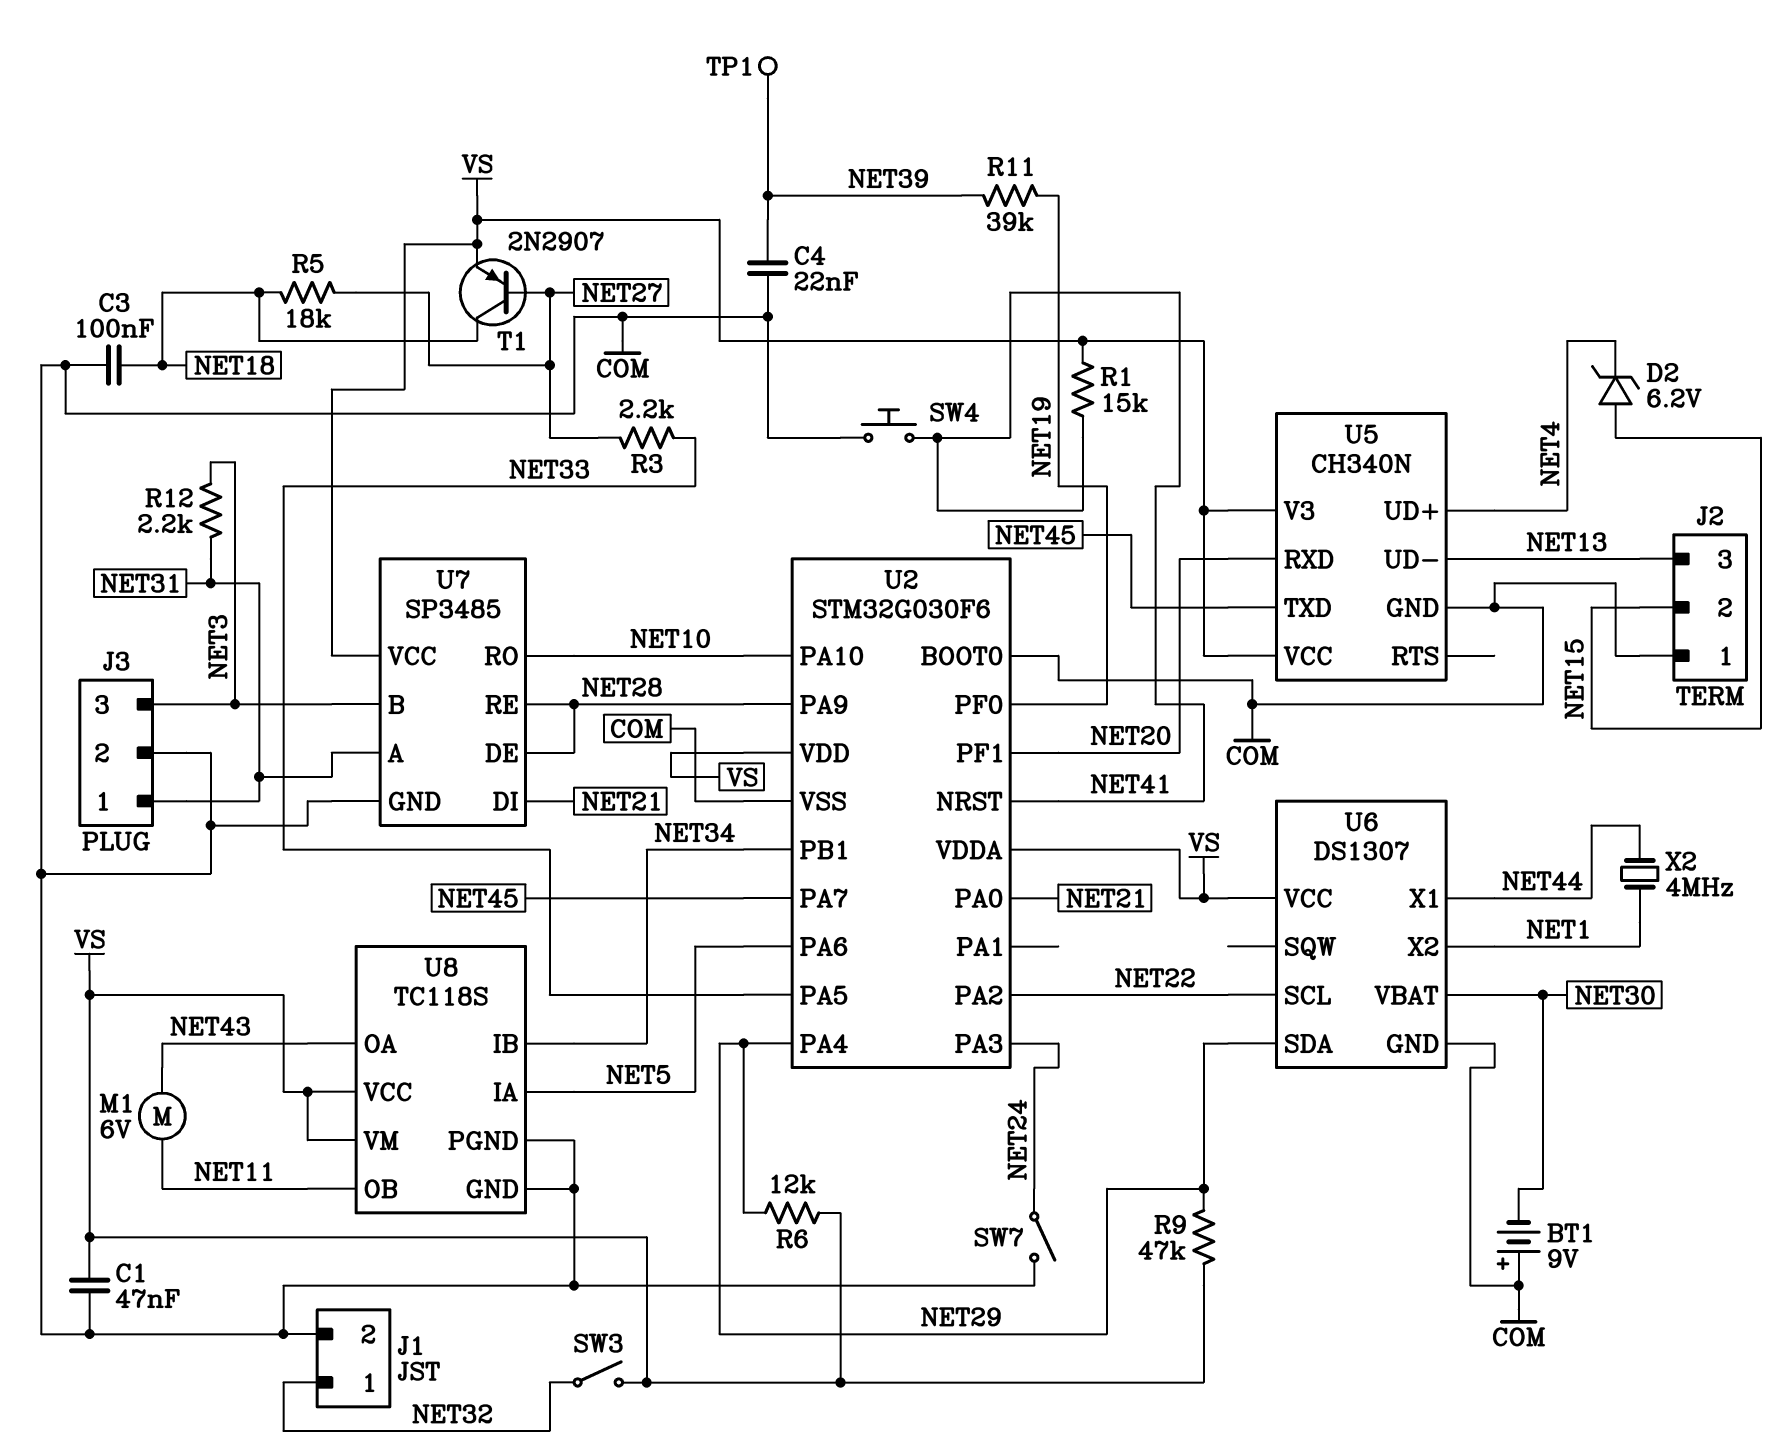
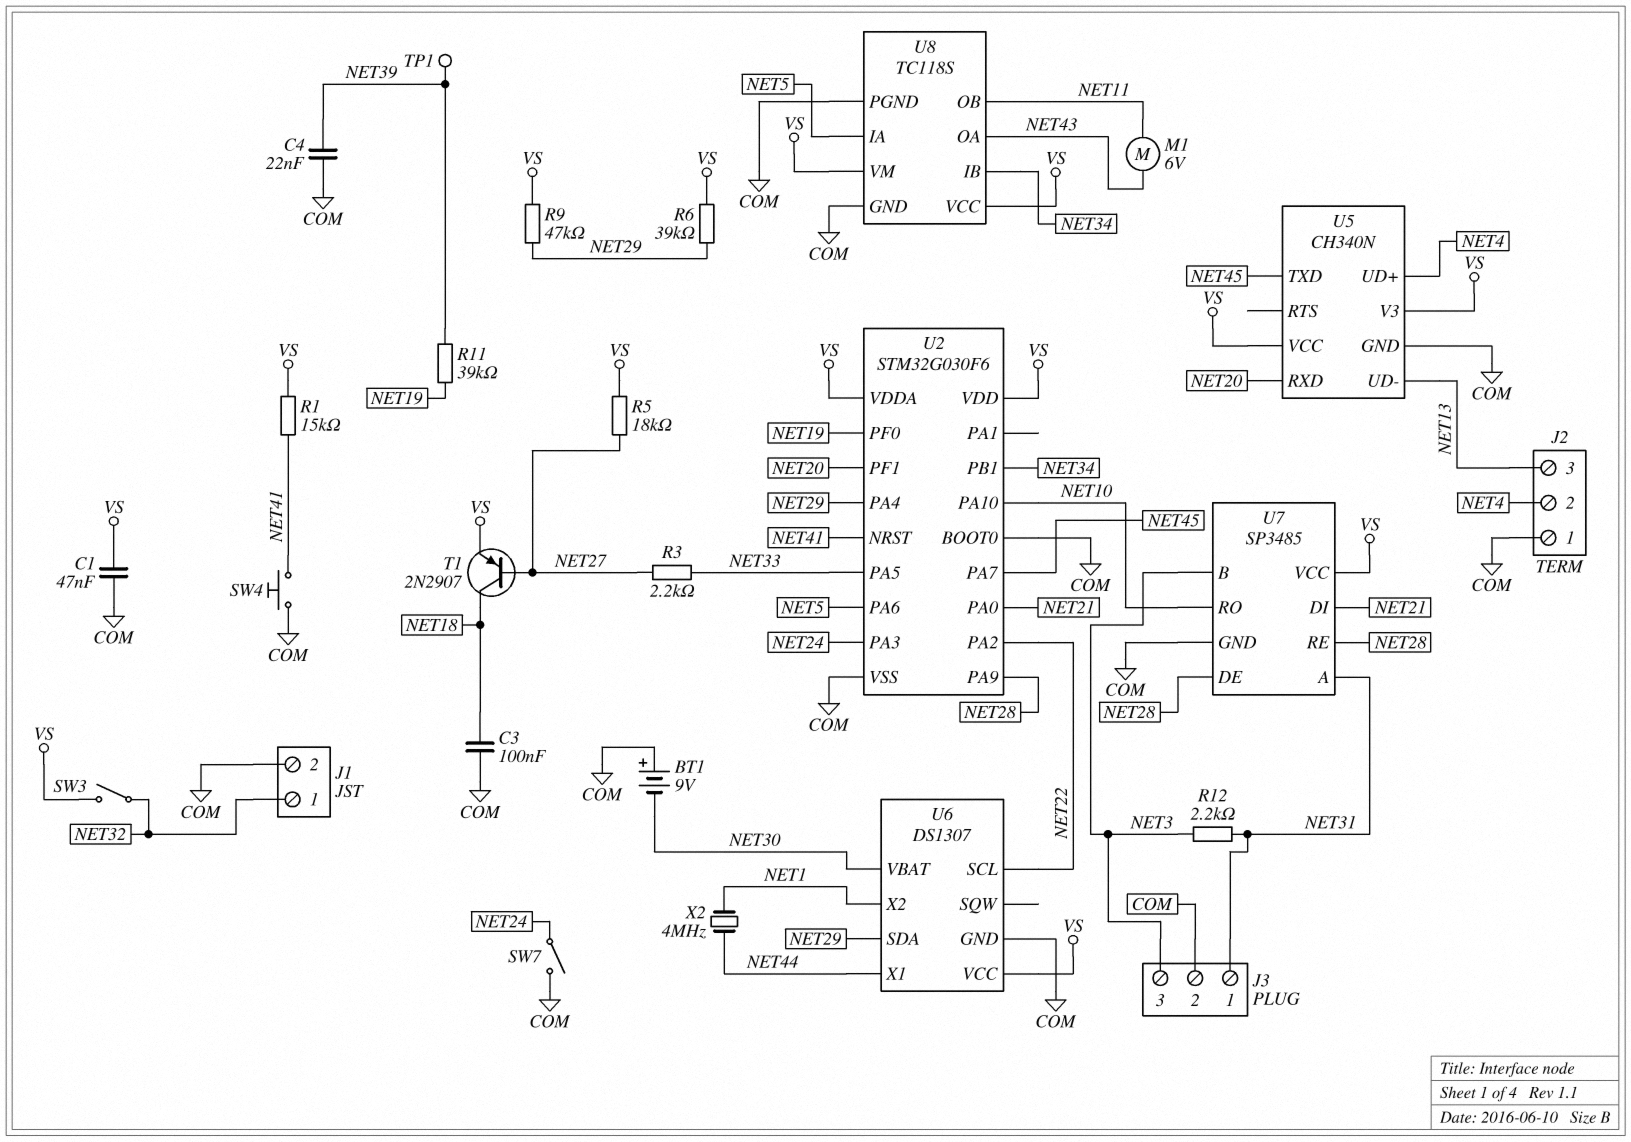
D2: zener 6.2V (A NET15, K NET4) -> none
J2 pin 2: NET15 -> NET4
R5: 18k (NET18, NET27) -> 18k (NET27, VS)
R6: 12k (NET29, VS) -> 39k (NET29, VS)

